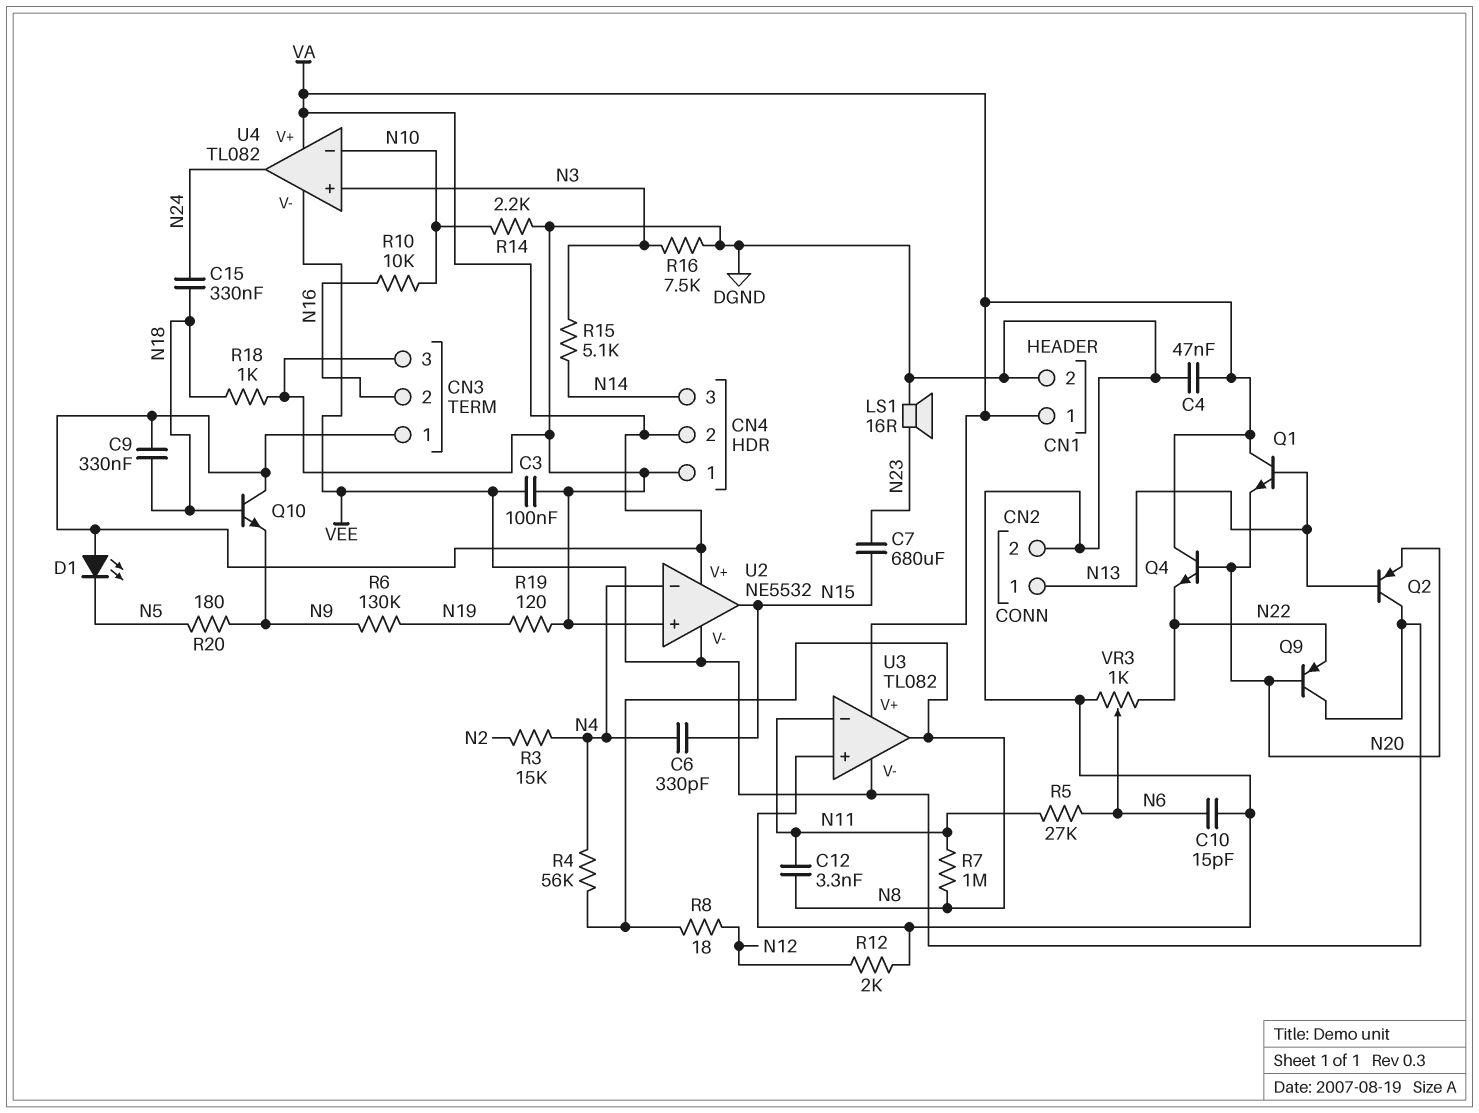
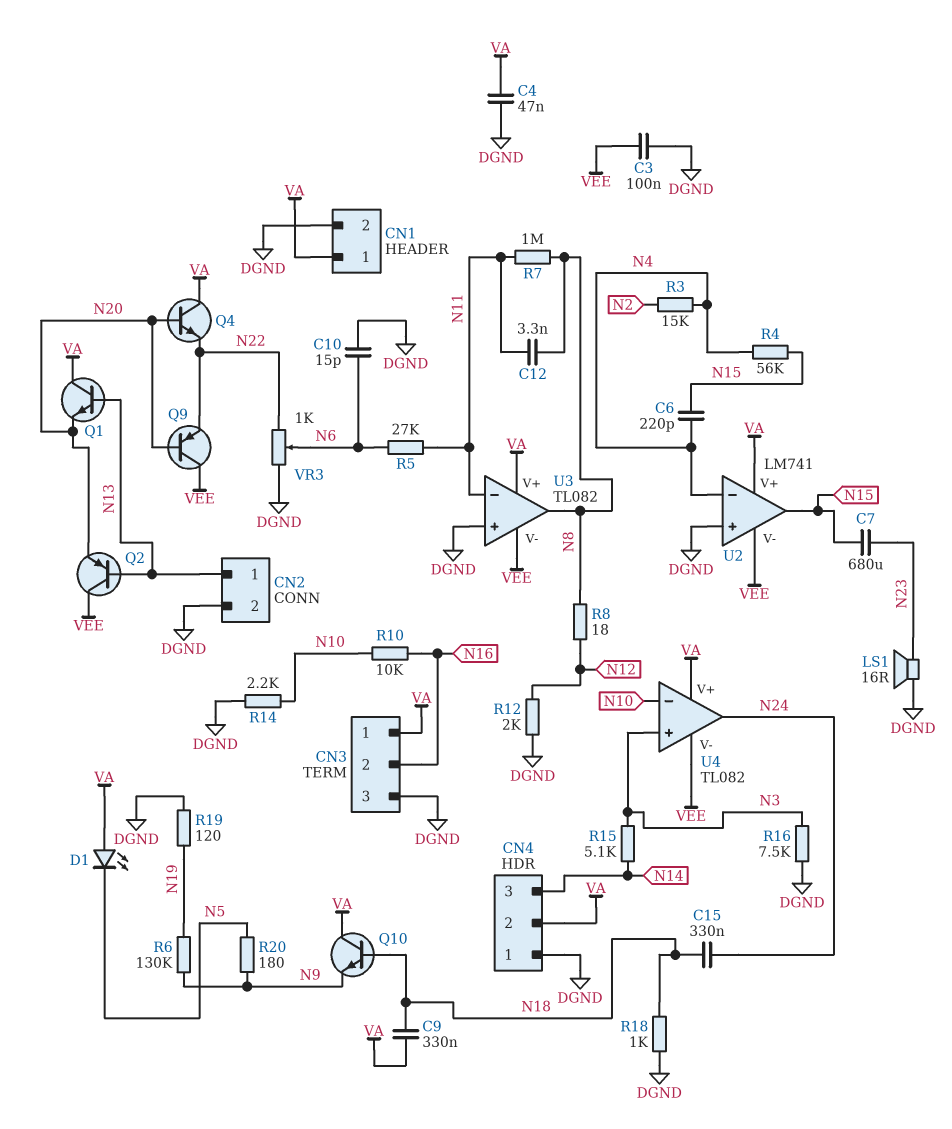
C6: 330pF (N4, N15) -> 220pF (N4, N15)
R4: 56k (N4, N8) -> 56k (N4, N15)
U2: NE5532 -> LM741

